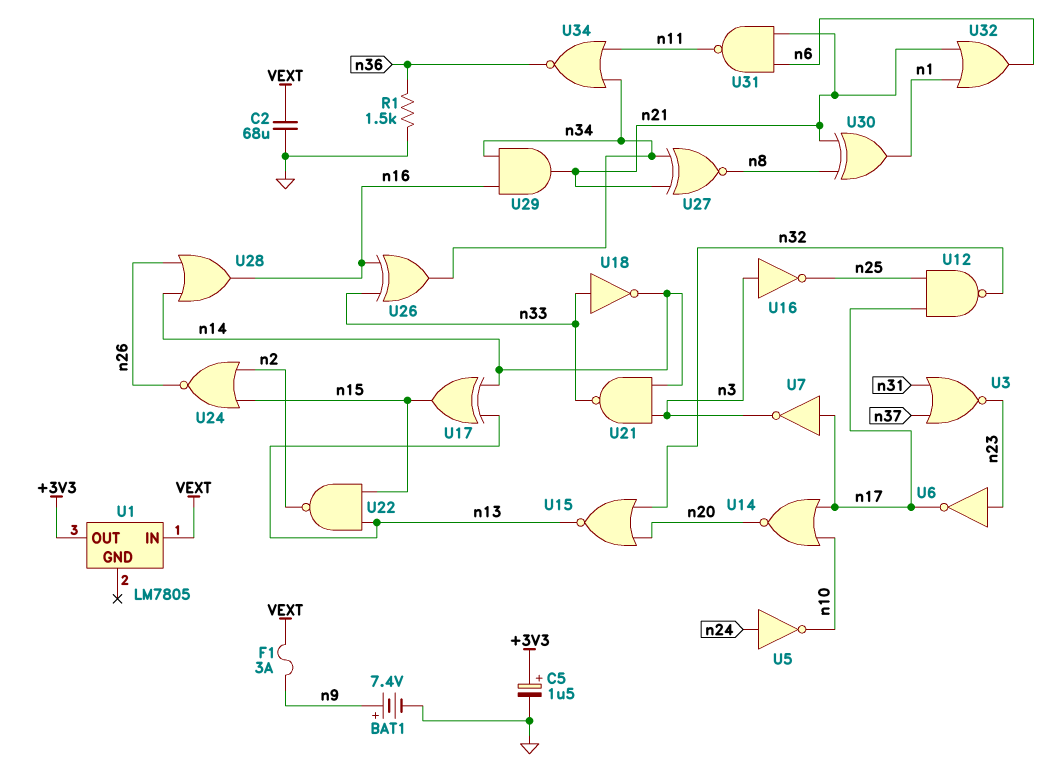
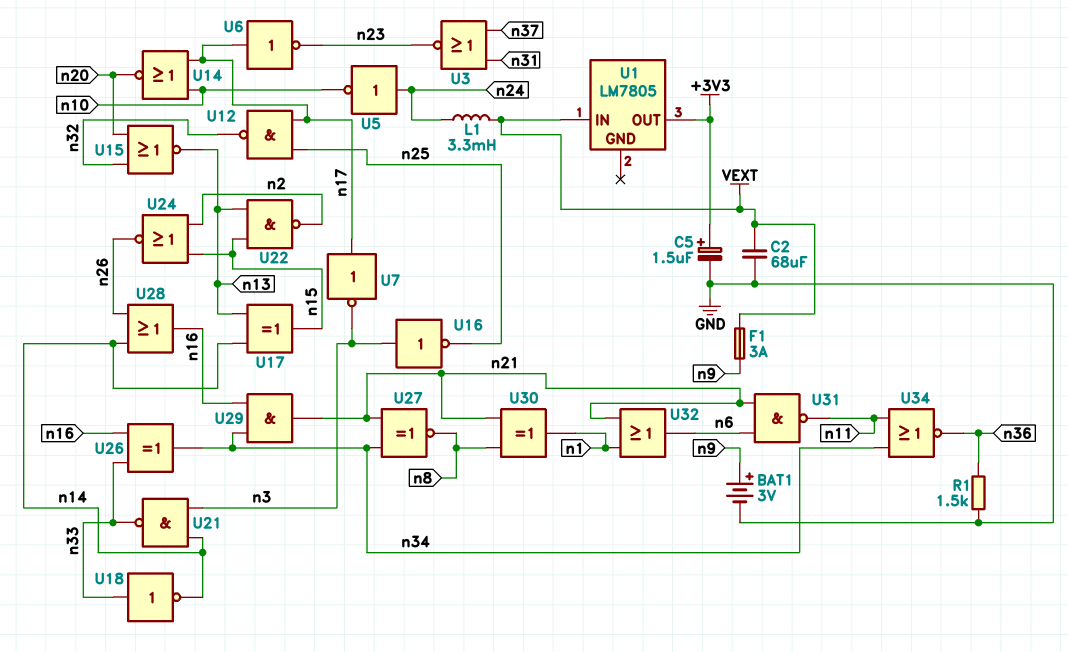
BAT1: 7.4V (plus n9, minus GND) -> 3V (plus n9, minus GND)
L1: none -> 3.3mH (VEXT, n24)
U6: NOT (in n23, out n17) -> NOT (in n17, out n23)

